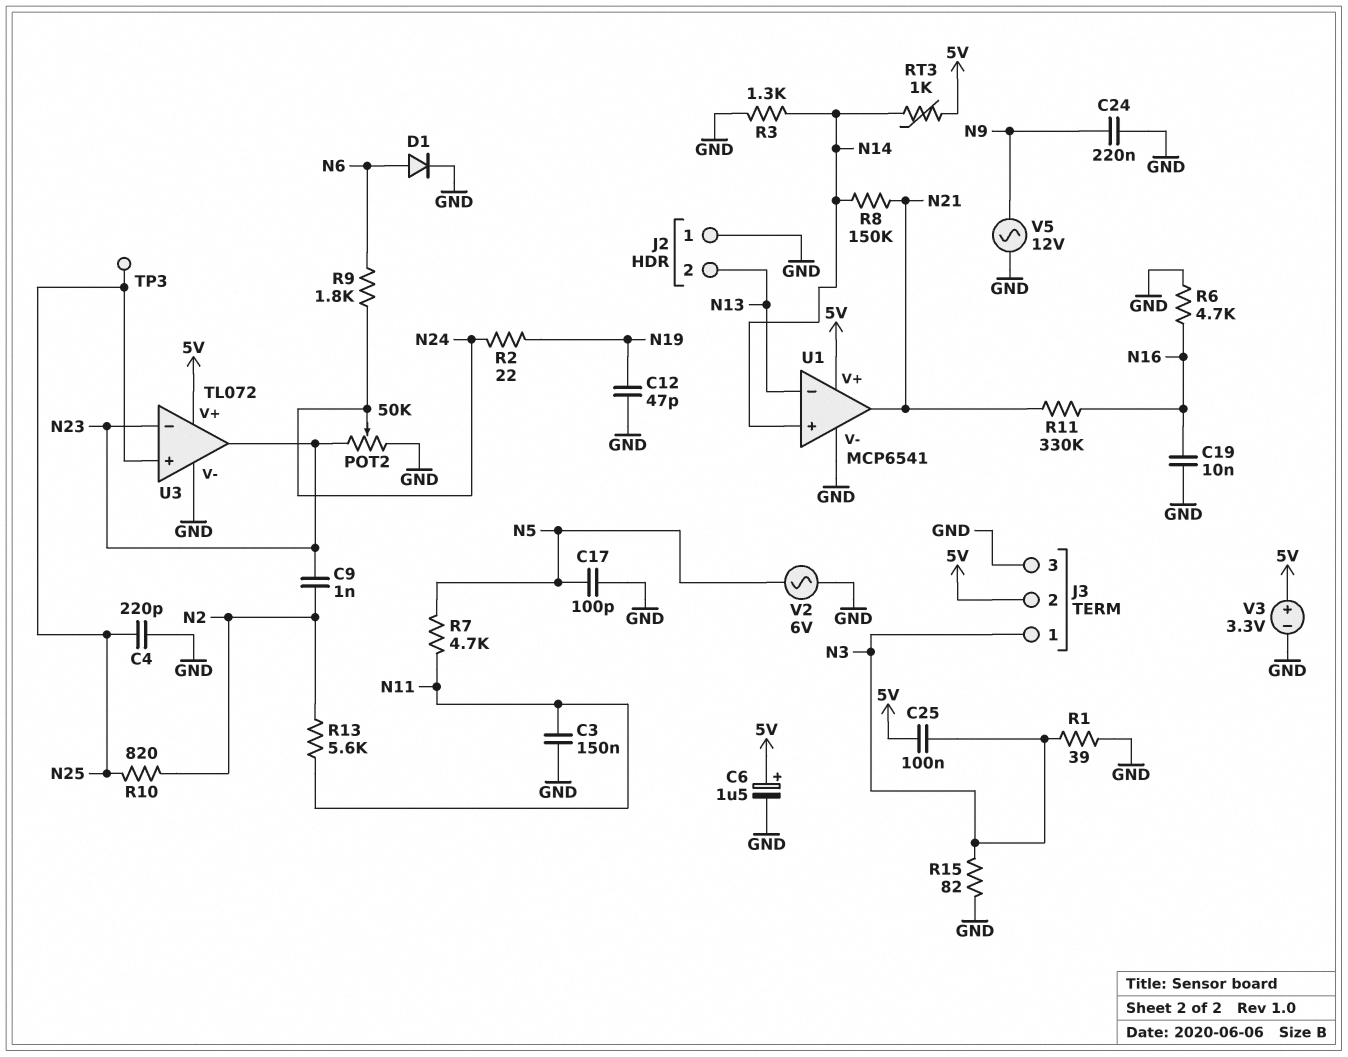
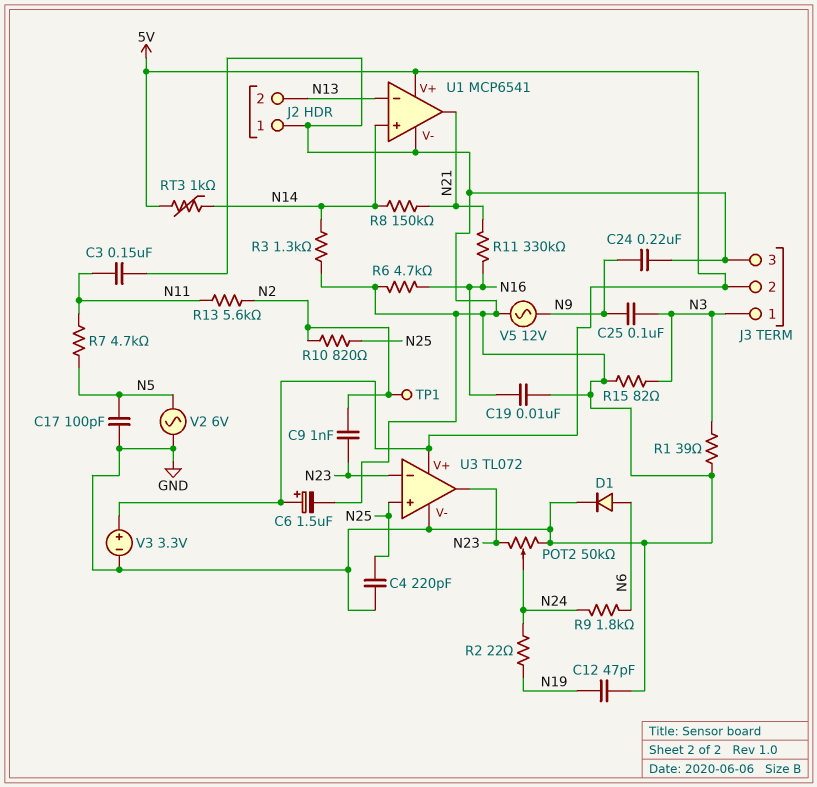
C25: 100nF (5V, N3) -> 100nF (N3, N9)
TP1: none -> test point (N2)
TP3: test point (N25) -> none

